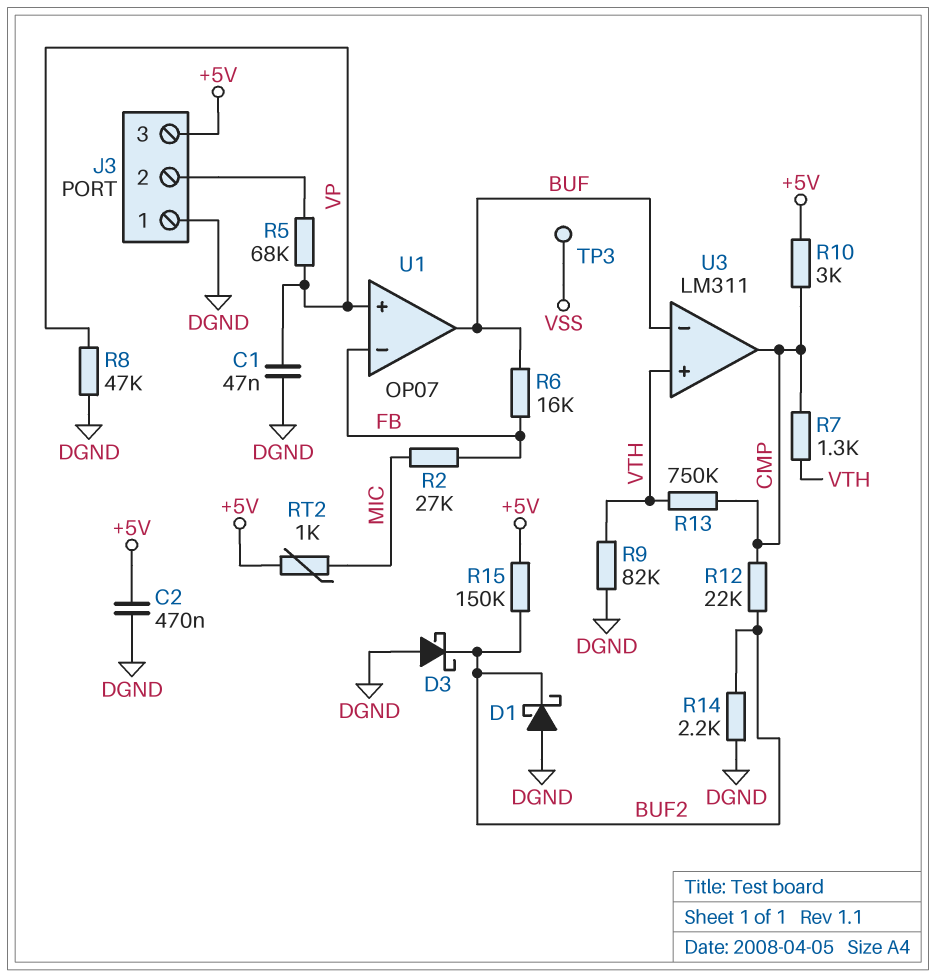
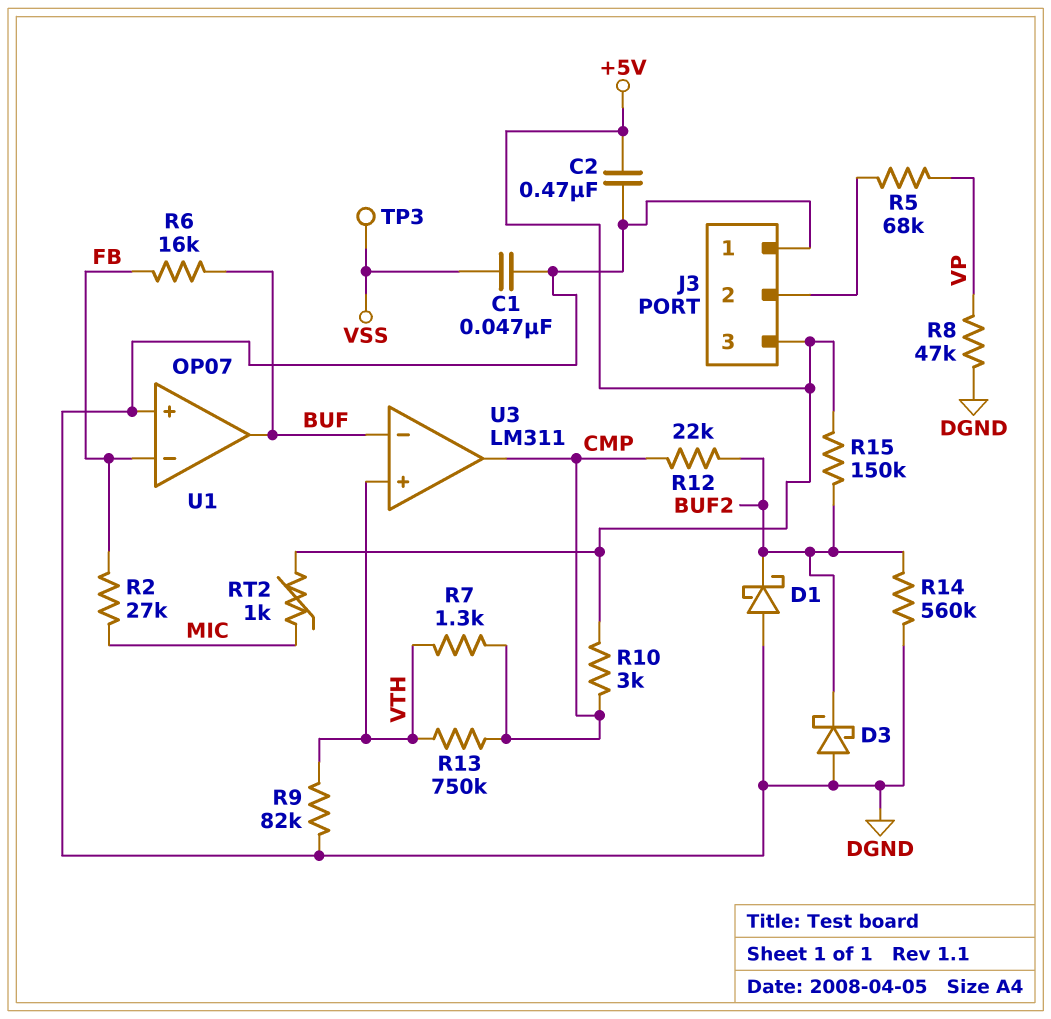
C1: 47nF (DGND, VP) -> 47nF (DGND, VSS)
R14: 2.2k (BUF2, DGND) -> 560k (BUF2, DGND)
U1 pin in+: VP -> DGND

